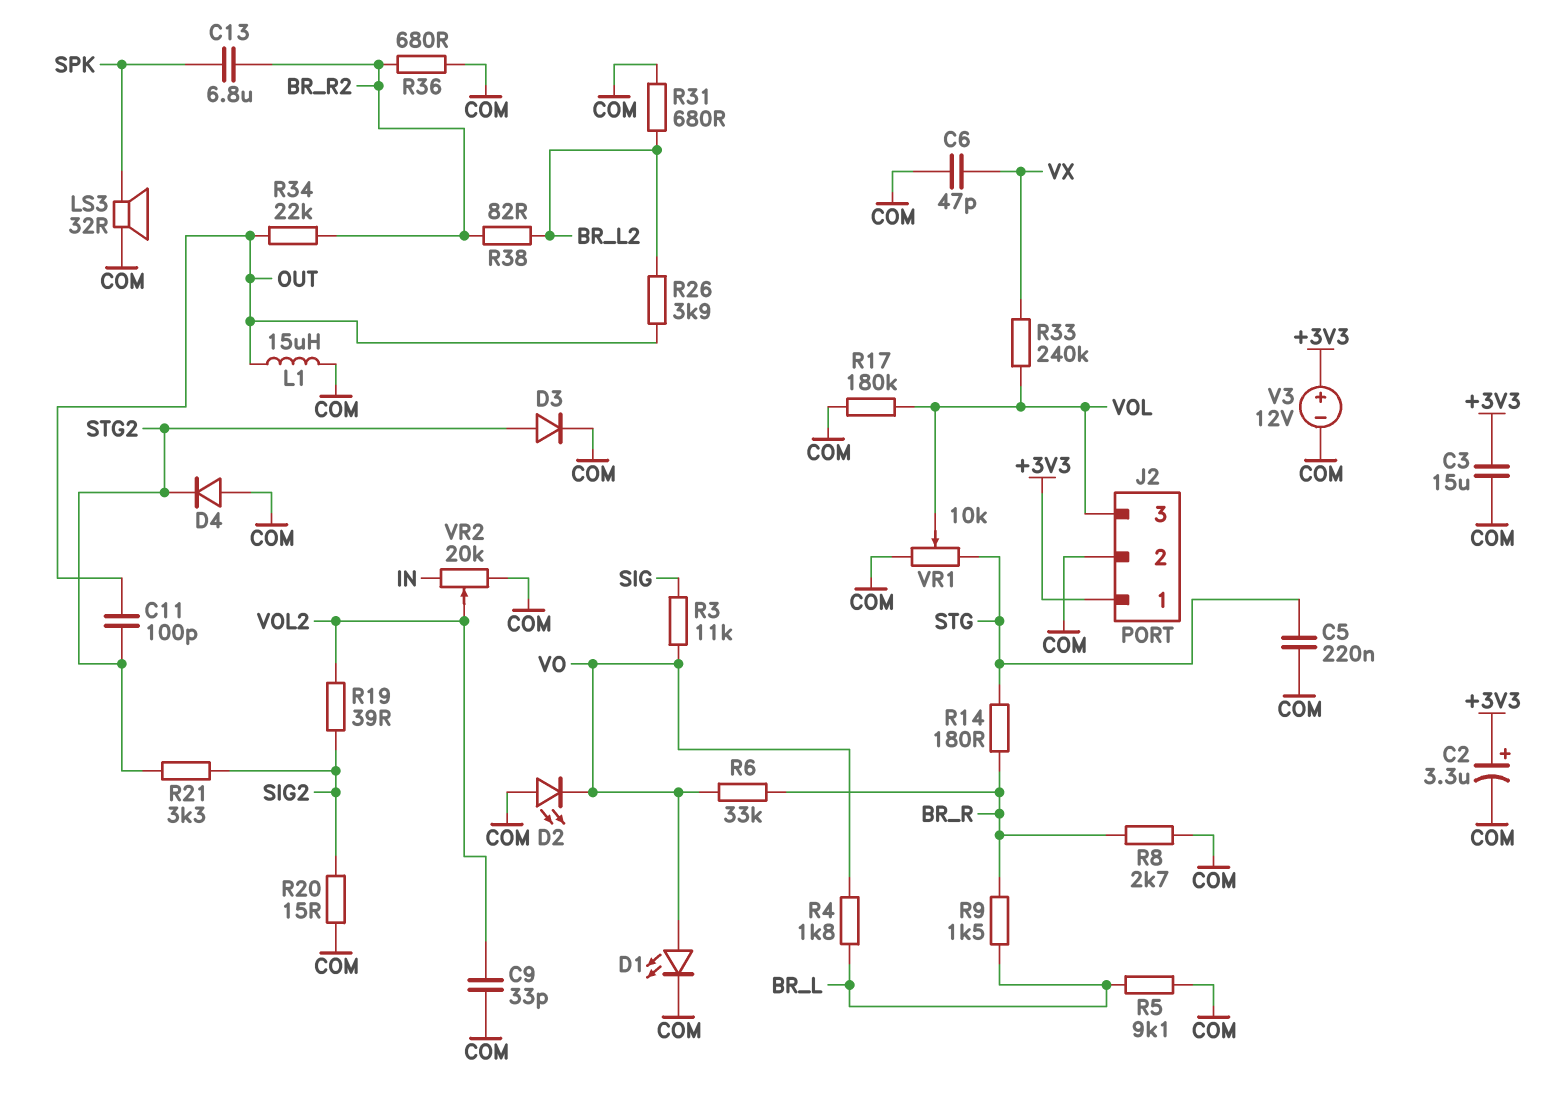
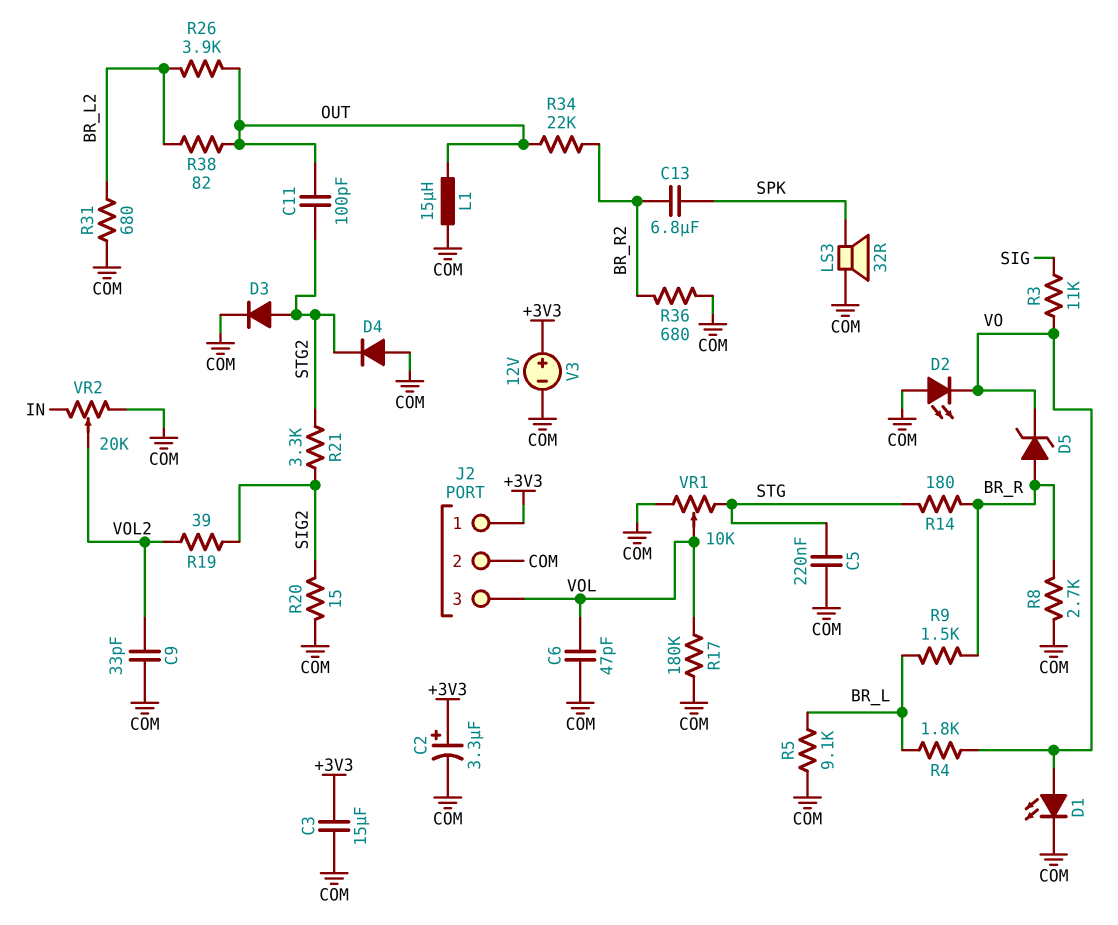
C6: 47pF (COM, VX) -> 47pF (COM, VOL)
D5: none -> zener (A BR_R, K VO)
R6: 33k (BR_R, VO) -> none
R33: 240k (VOL, VX) -> none
R38: 82 (BR_L2, BR_R2) -> 82 (BR_L2, OUT)

